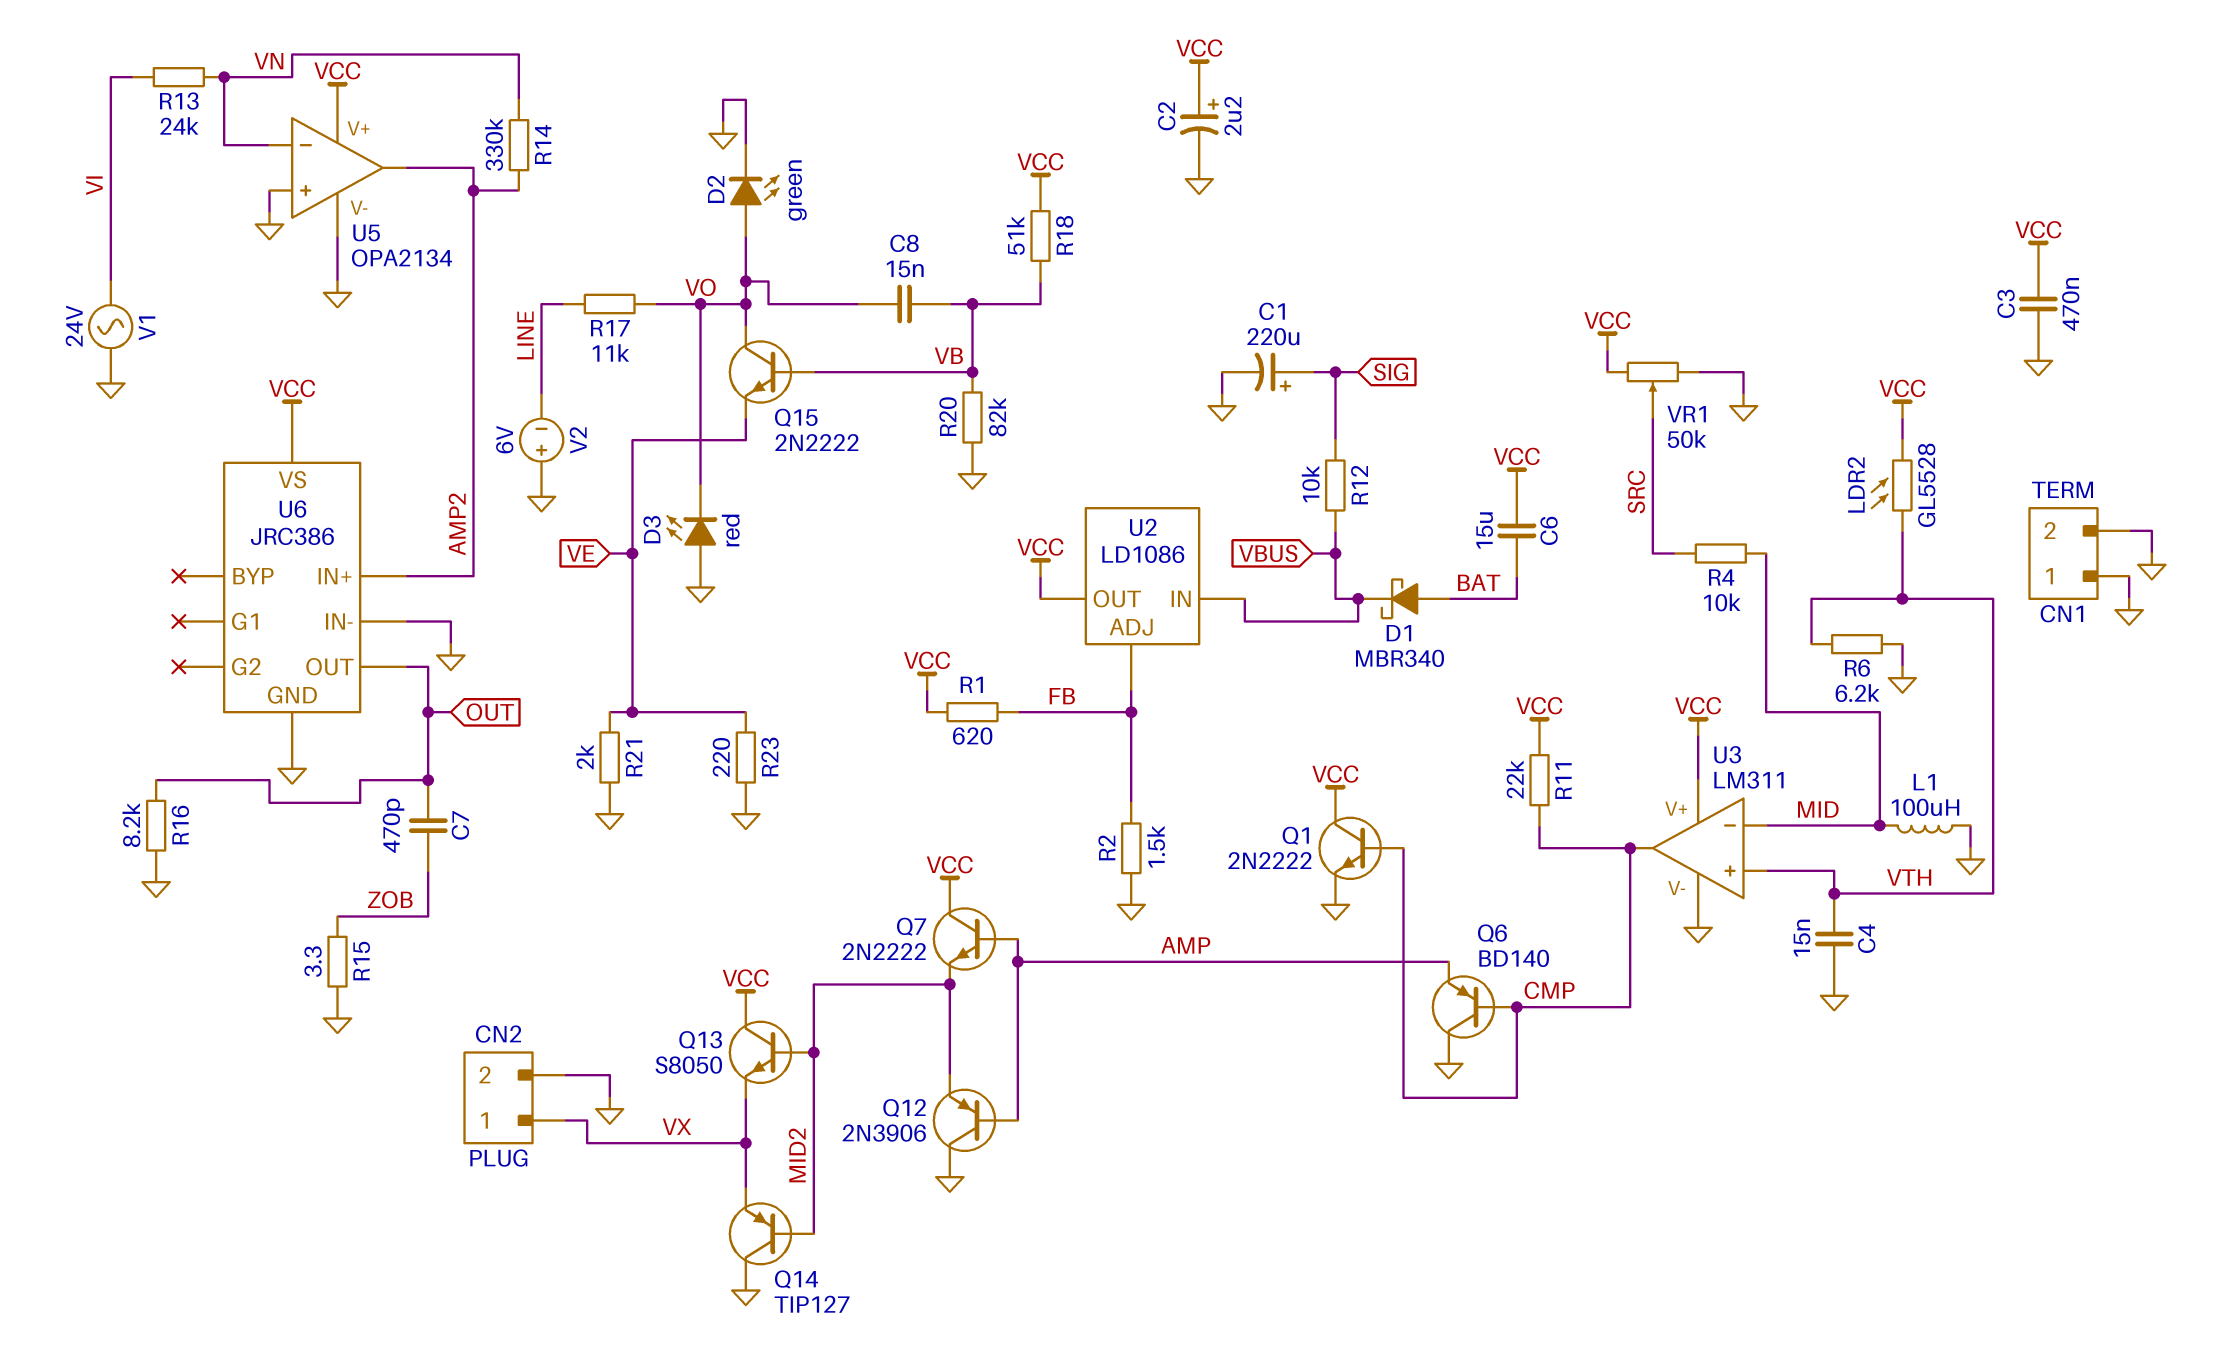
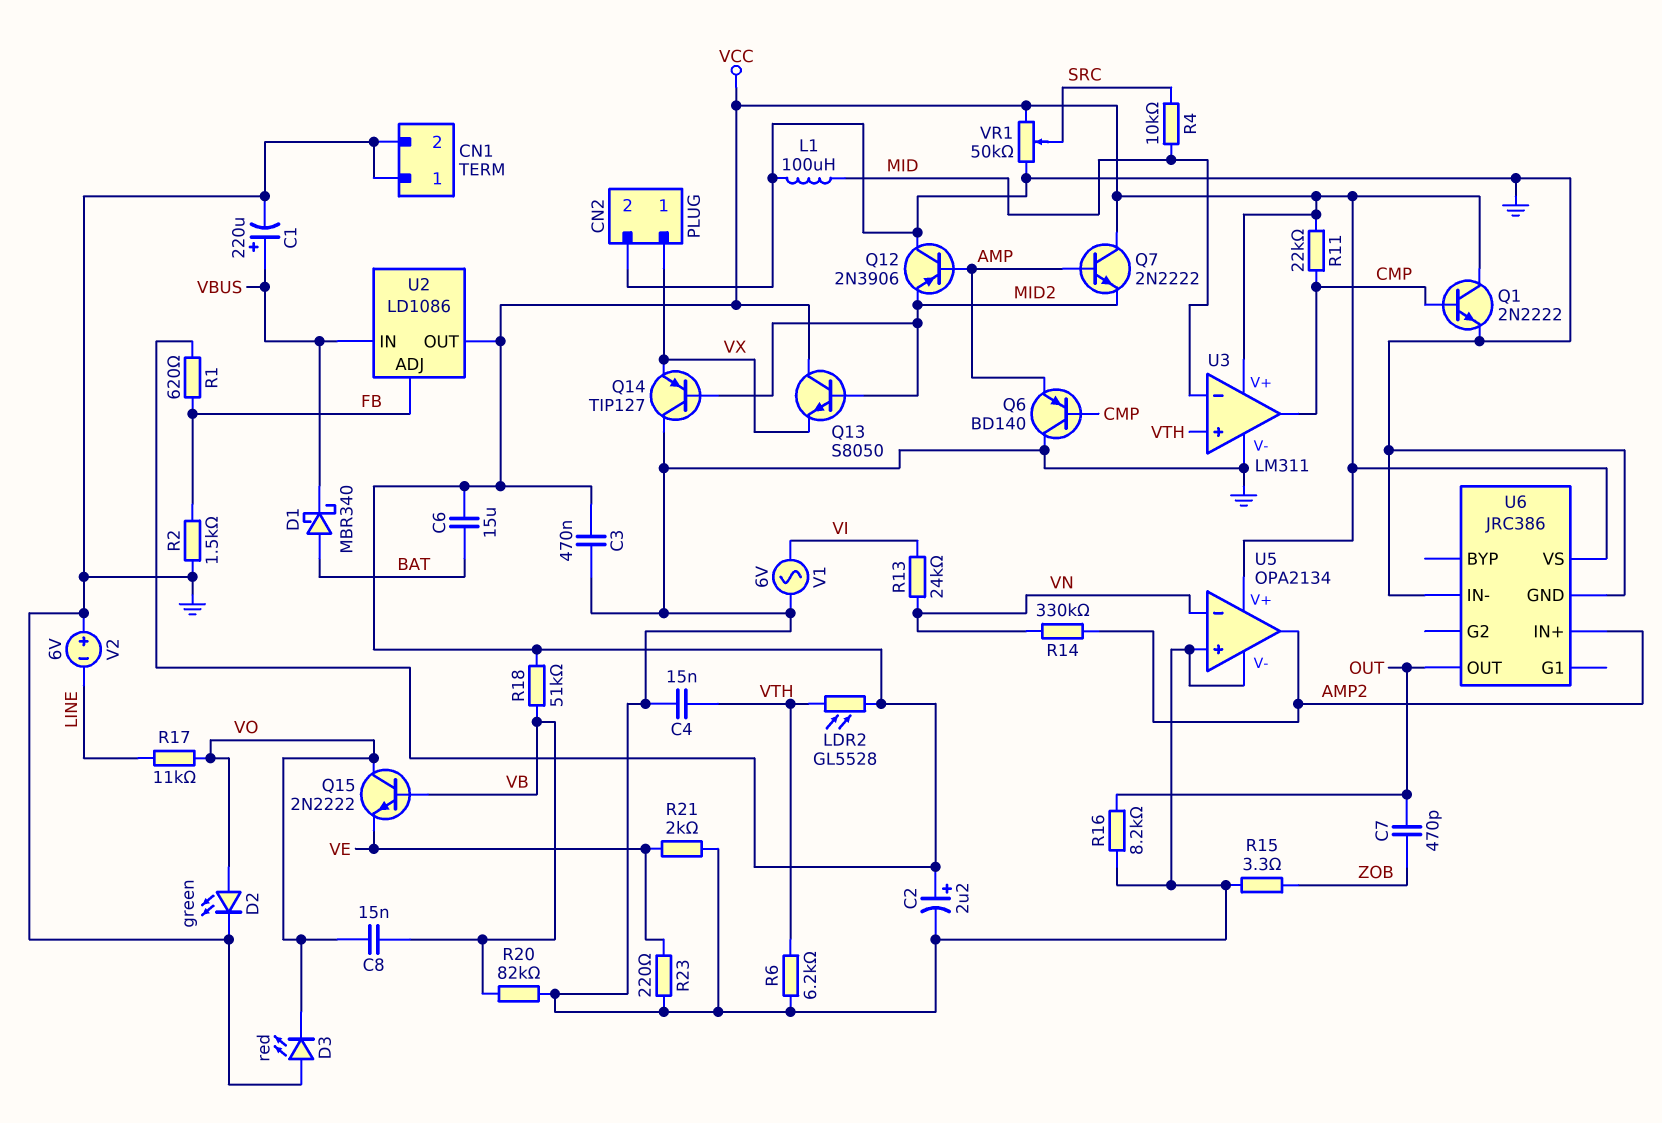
C1: 220uF (plus SIG, minus GND) -> 220uF (plus VBUS, minus GND)
R12: 10k (SIG, VBUS) -> none
V1: AC 24V (GND, VI) -> AC 6V (GND, VI)

